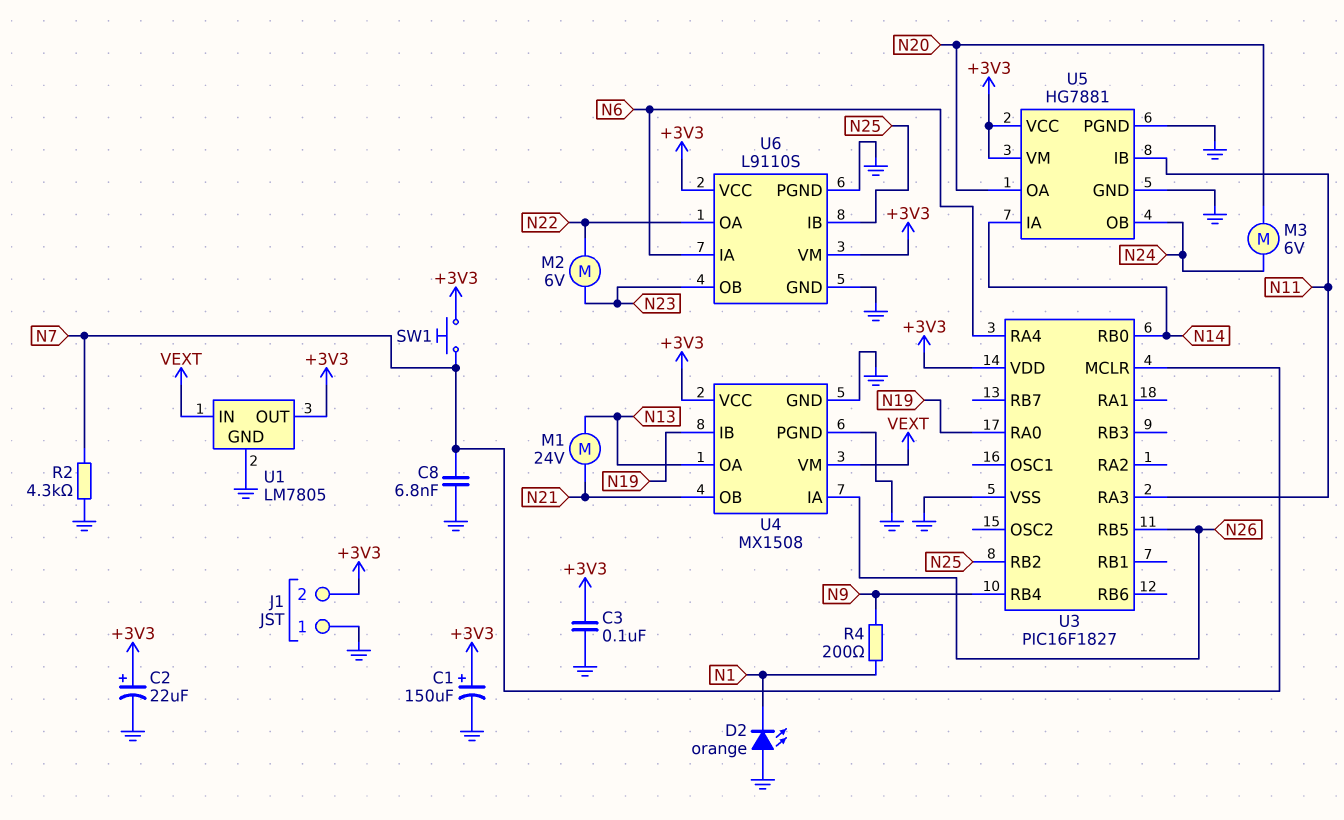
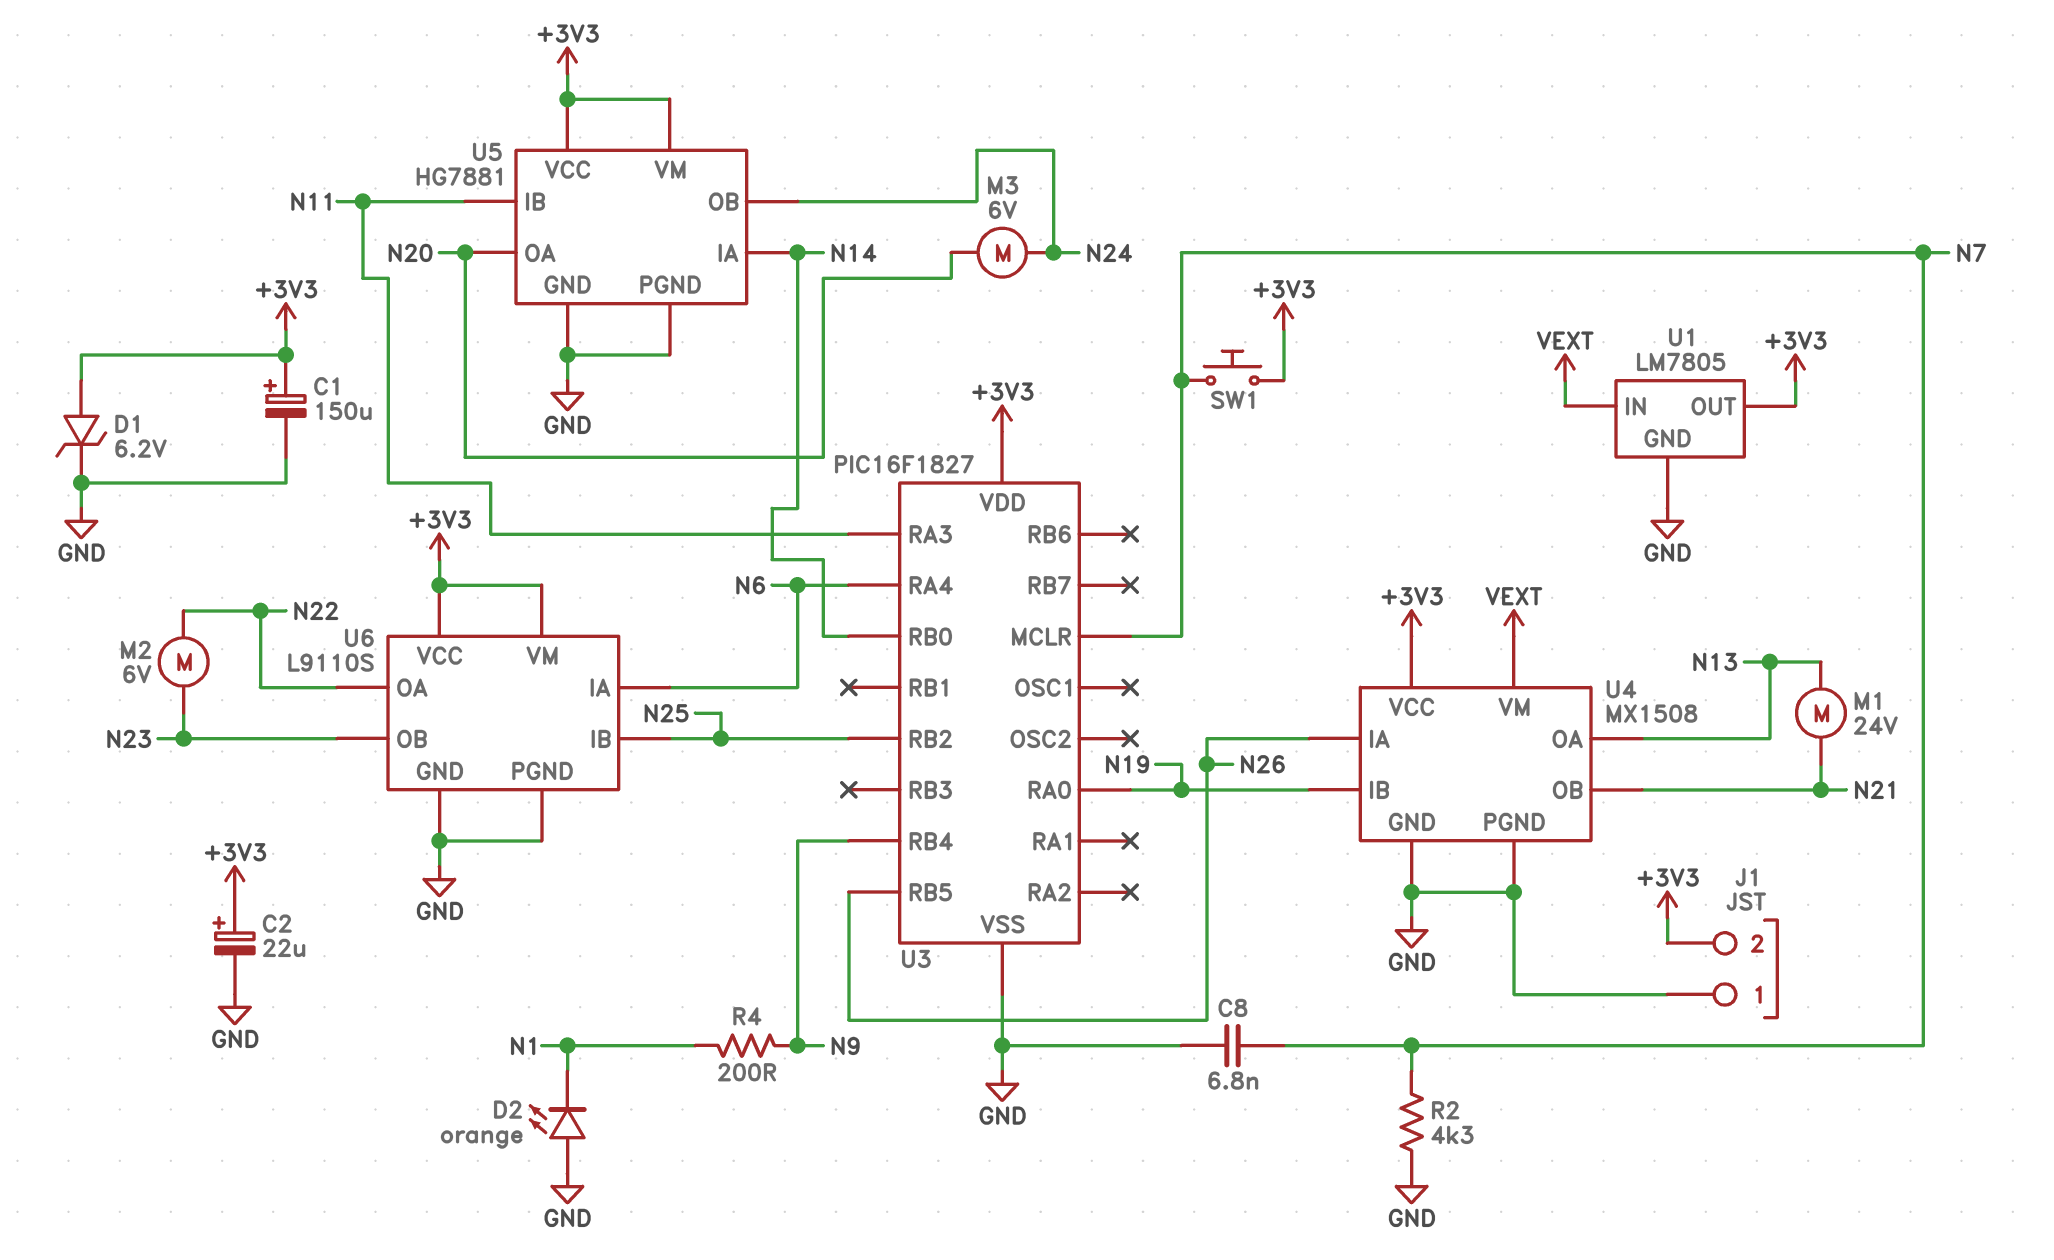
C3: 100nF (+3V3, GND) -> none
D1: none -> zener 6.2V (A +3V3, K GND)

